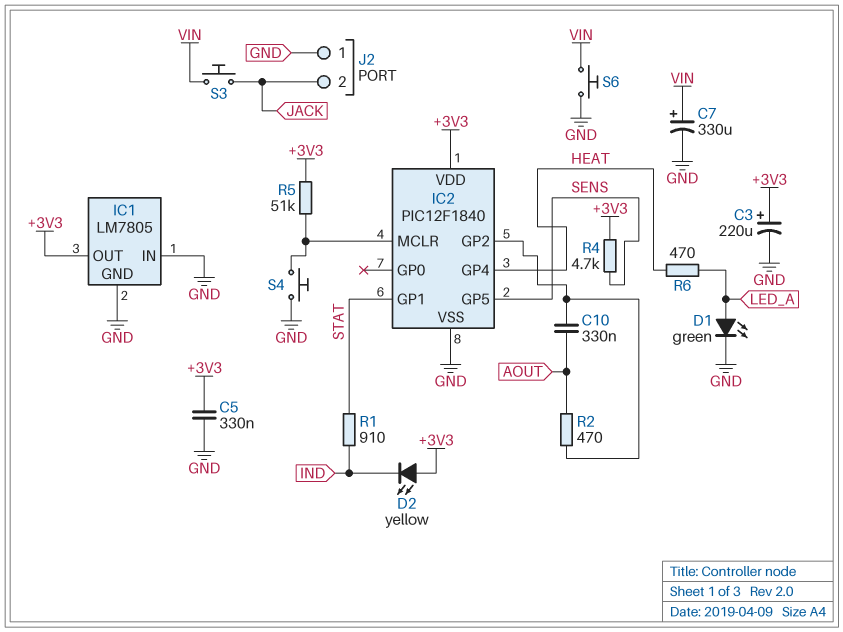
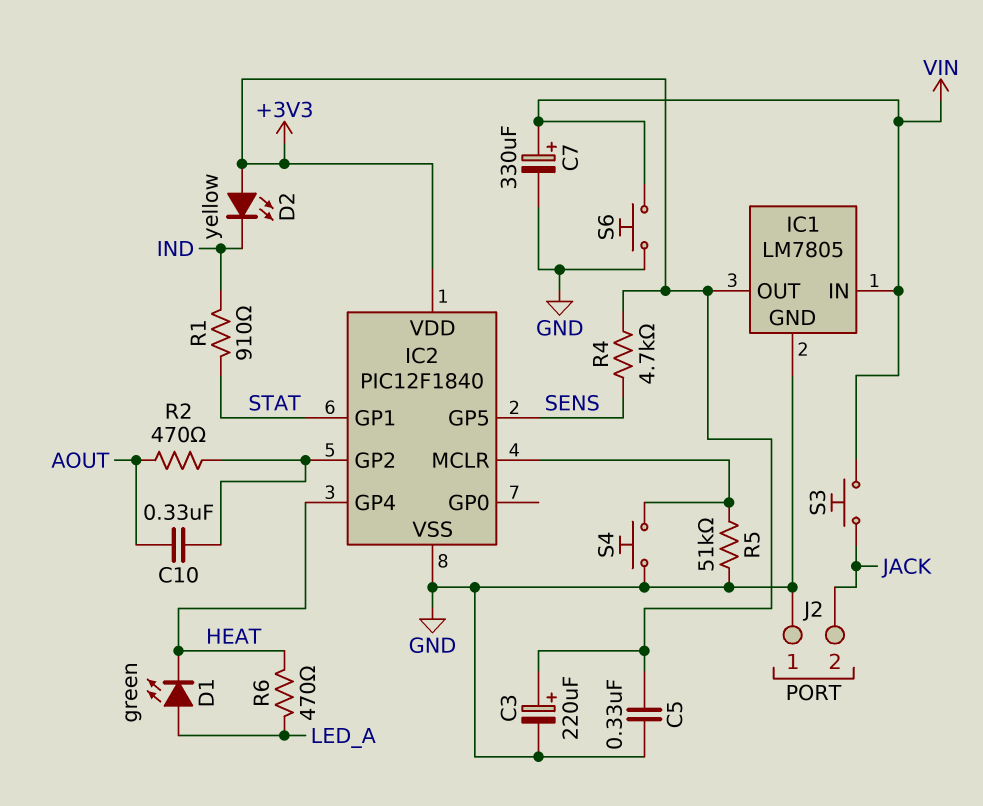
D1: LED green (A LED_A, K GND) -> LED green (A LED_A, K HEAT)
IC1 pin IN: GND -> VIN
R5: 51k (+3V3, IC2/MCLR) -> 51k (GND, IC2/MCLR)

